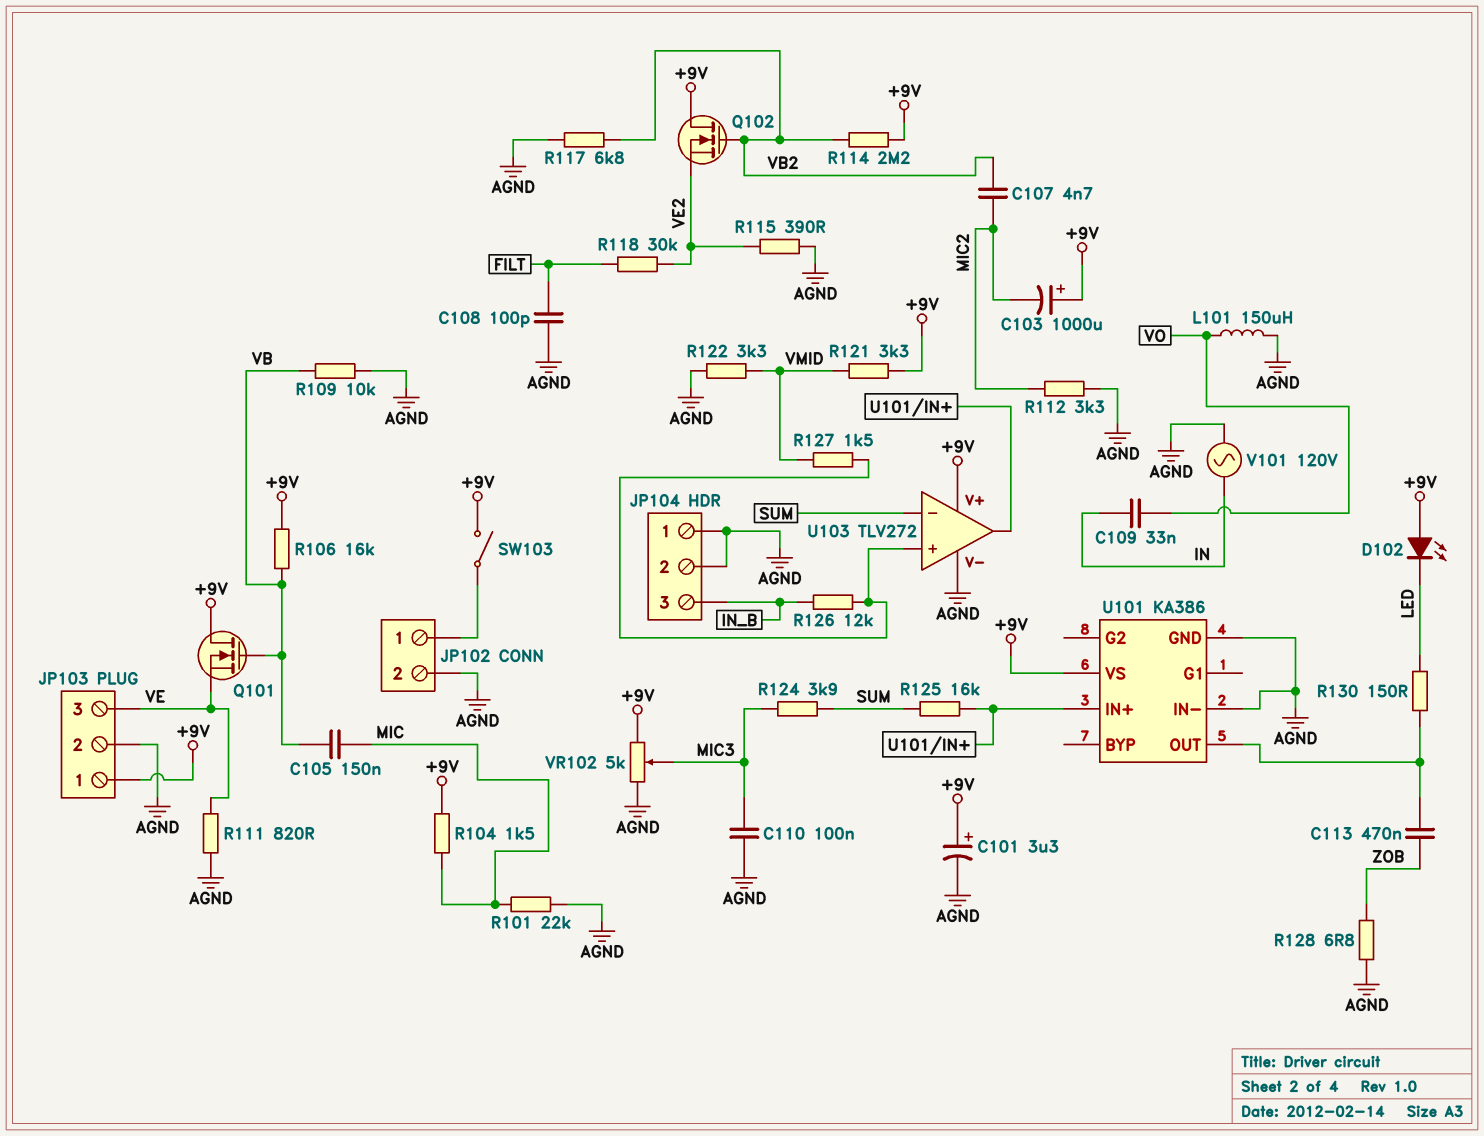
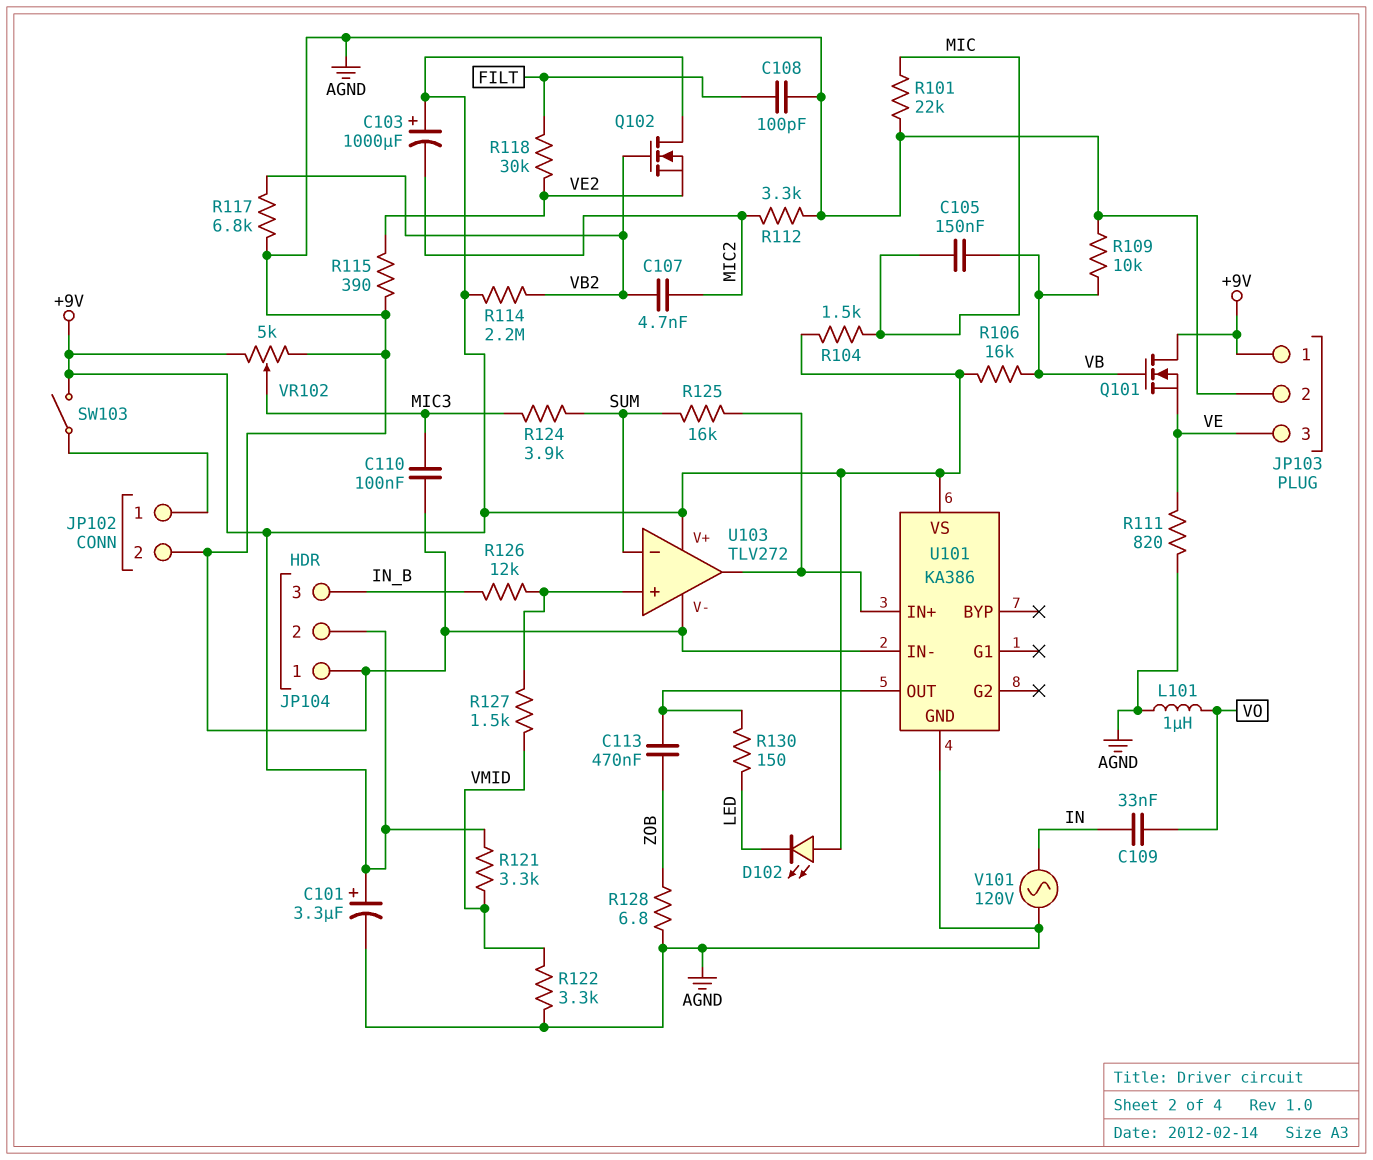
JP104 pin 2: AGND -> +9V
L101: 150uH (AGND, VO) -> 1uH (AGND, VO)

